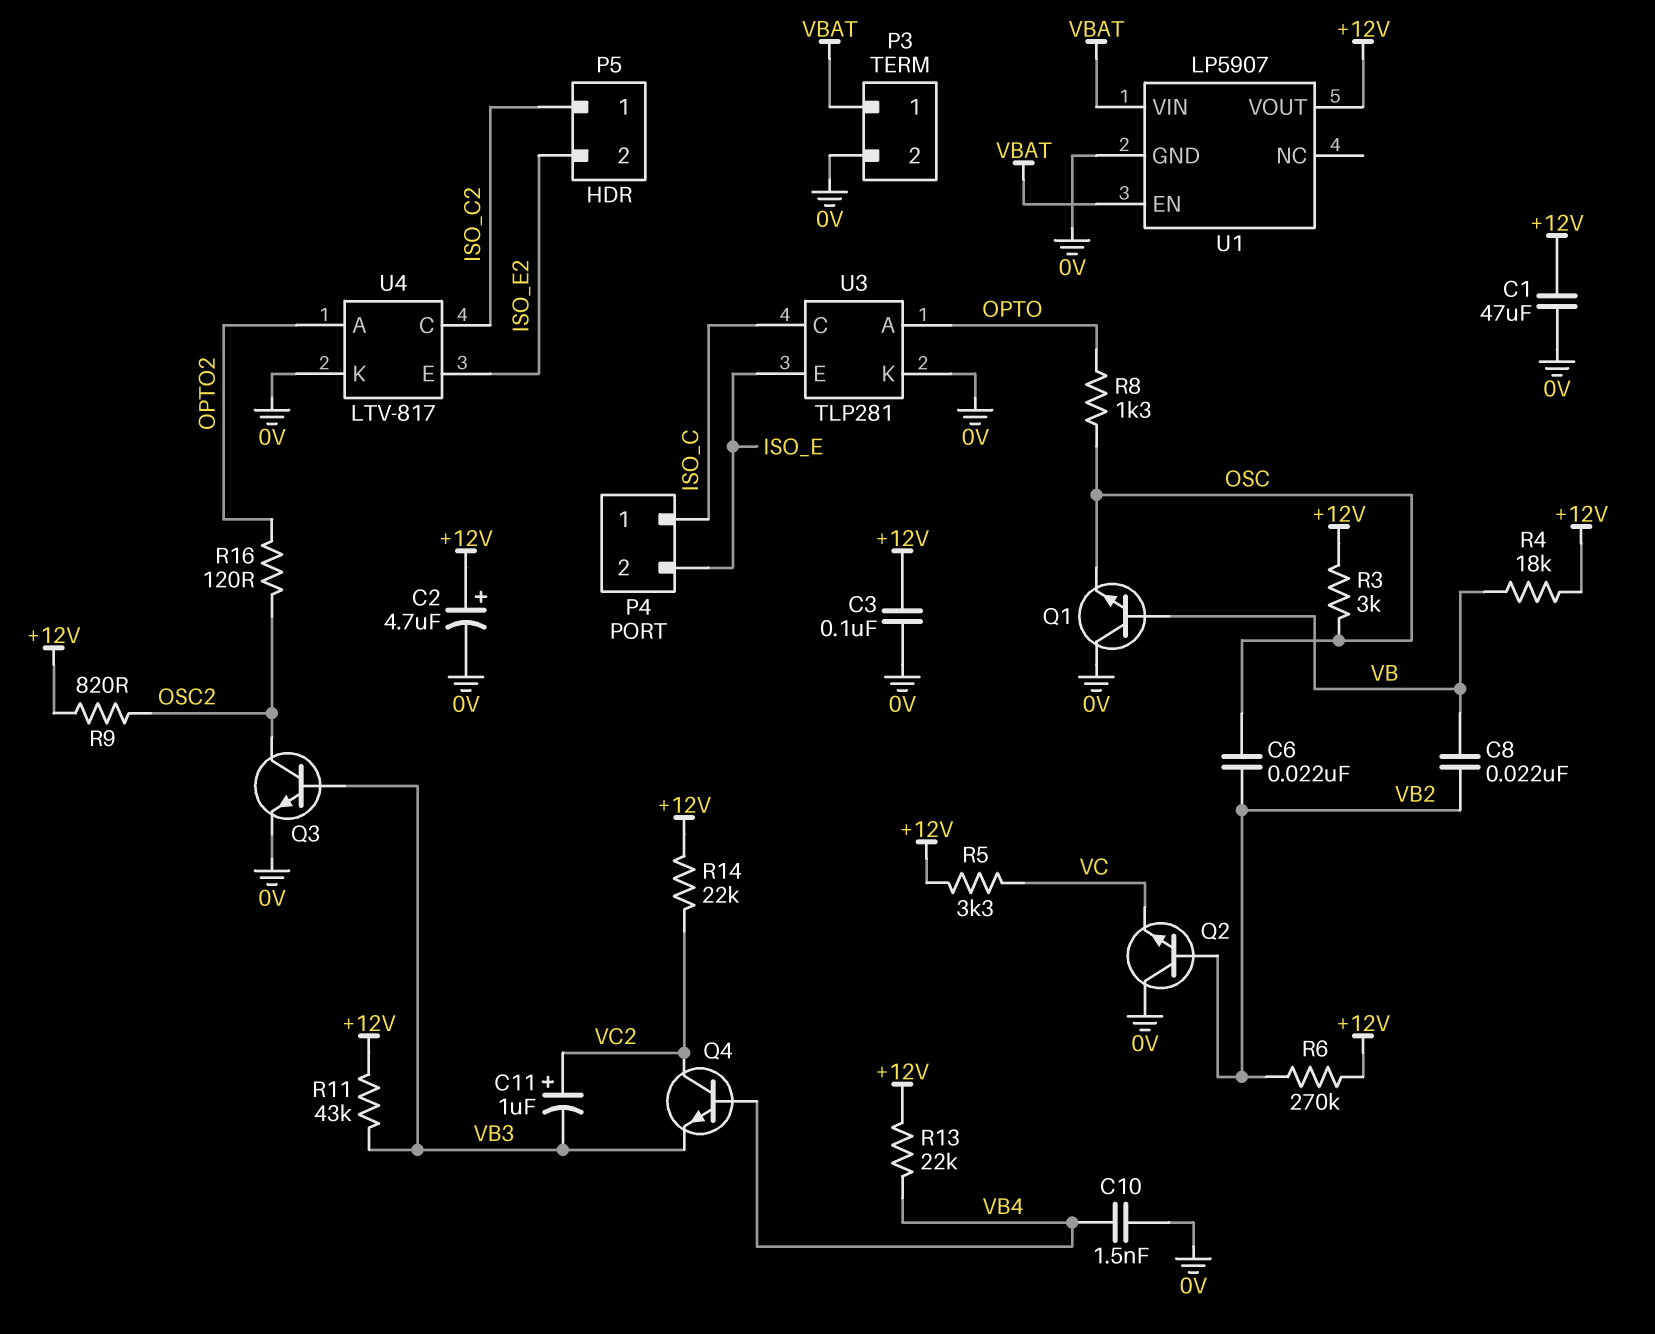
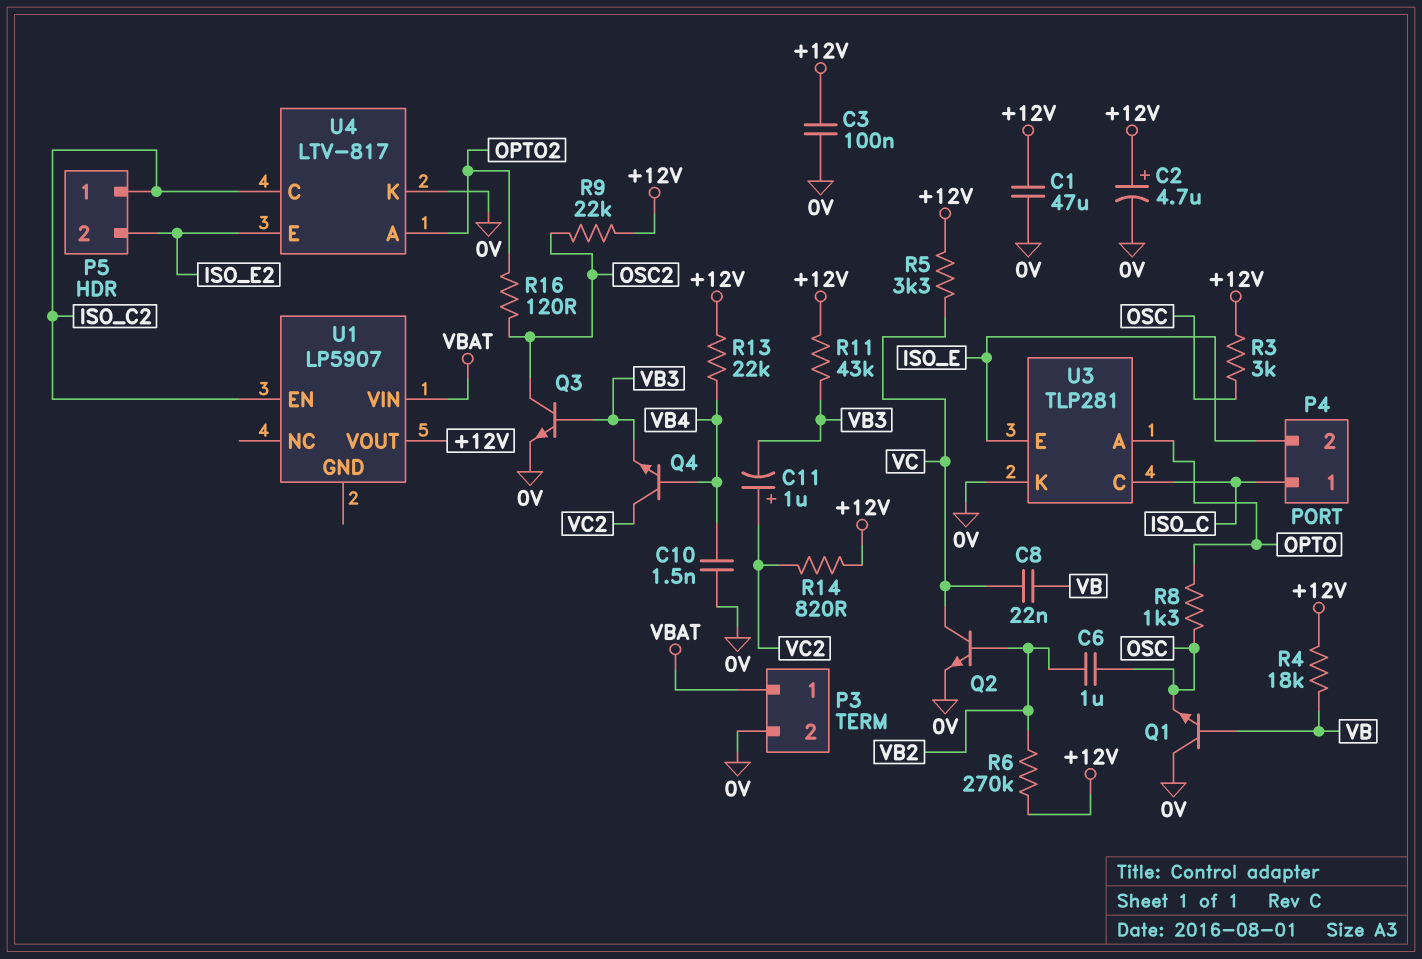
C6: 22nF (OSC, VB2) -> 1uF (OSC, VB2)
C8: 22nF (VB, VB2) -> 22nF (VB, VC)
Q2: NPN (B VB2, C 0V, E VC) -> NPN (B VB2, C VC, E 0V)
R9: 820 (+12V, OSC2) -> 22k (+12V, OSC2)
R14: 22k (+12V, VC2) -> 820 (+12V, VC2)
U1 pin EN: VBAT -> ISO_C2
U1 pin GND: 0V -> none

